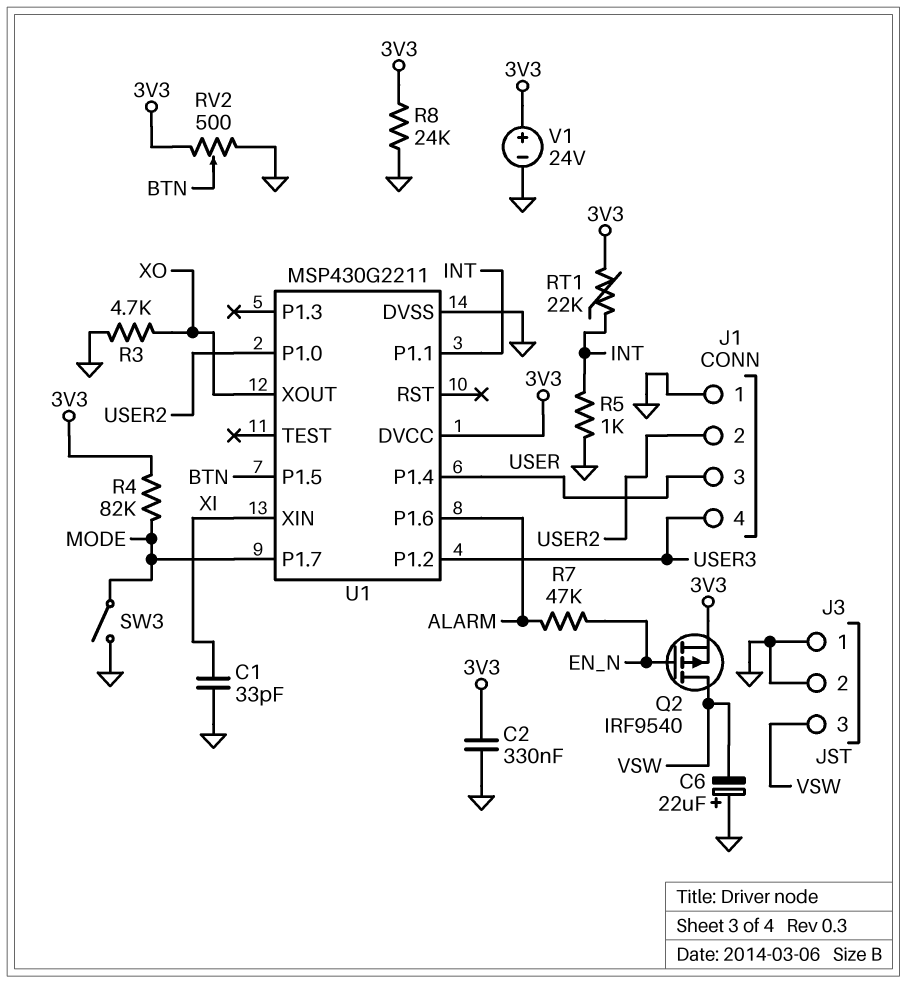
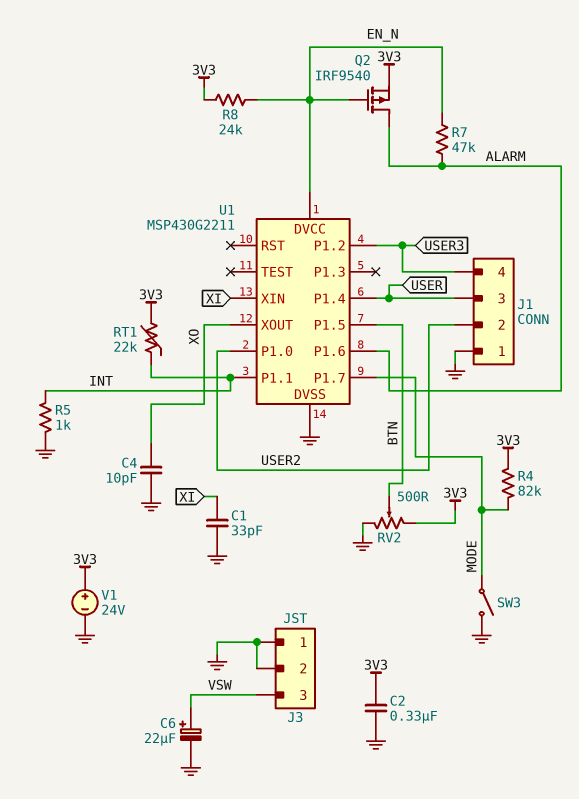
C4: none -> 10pF (GND, XO)
C6: 22uF (plus GND, minus VSW) -> 22uF (plus VSW, minus GND)
Q2: PMOS IRF9540 (G EN_N, D VSW, S 3V3) -> PMOS IRF9540 (G EN_N, D ALARM, S 3V3)
R3: 4.7k (GND, XO) -> none
R8: 24k (3V3, GND) -> 24k (3V3, EN_N)
U1 pin DVCC: 3V3 -> EN_N

